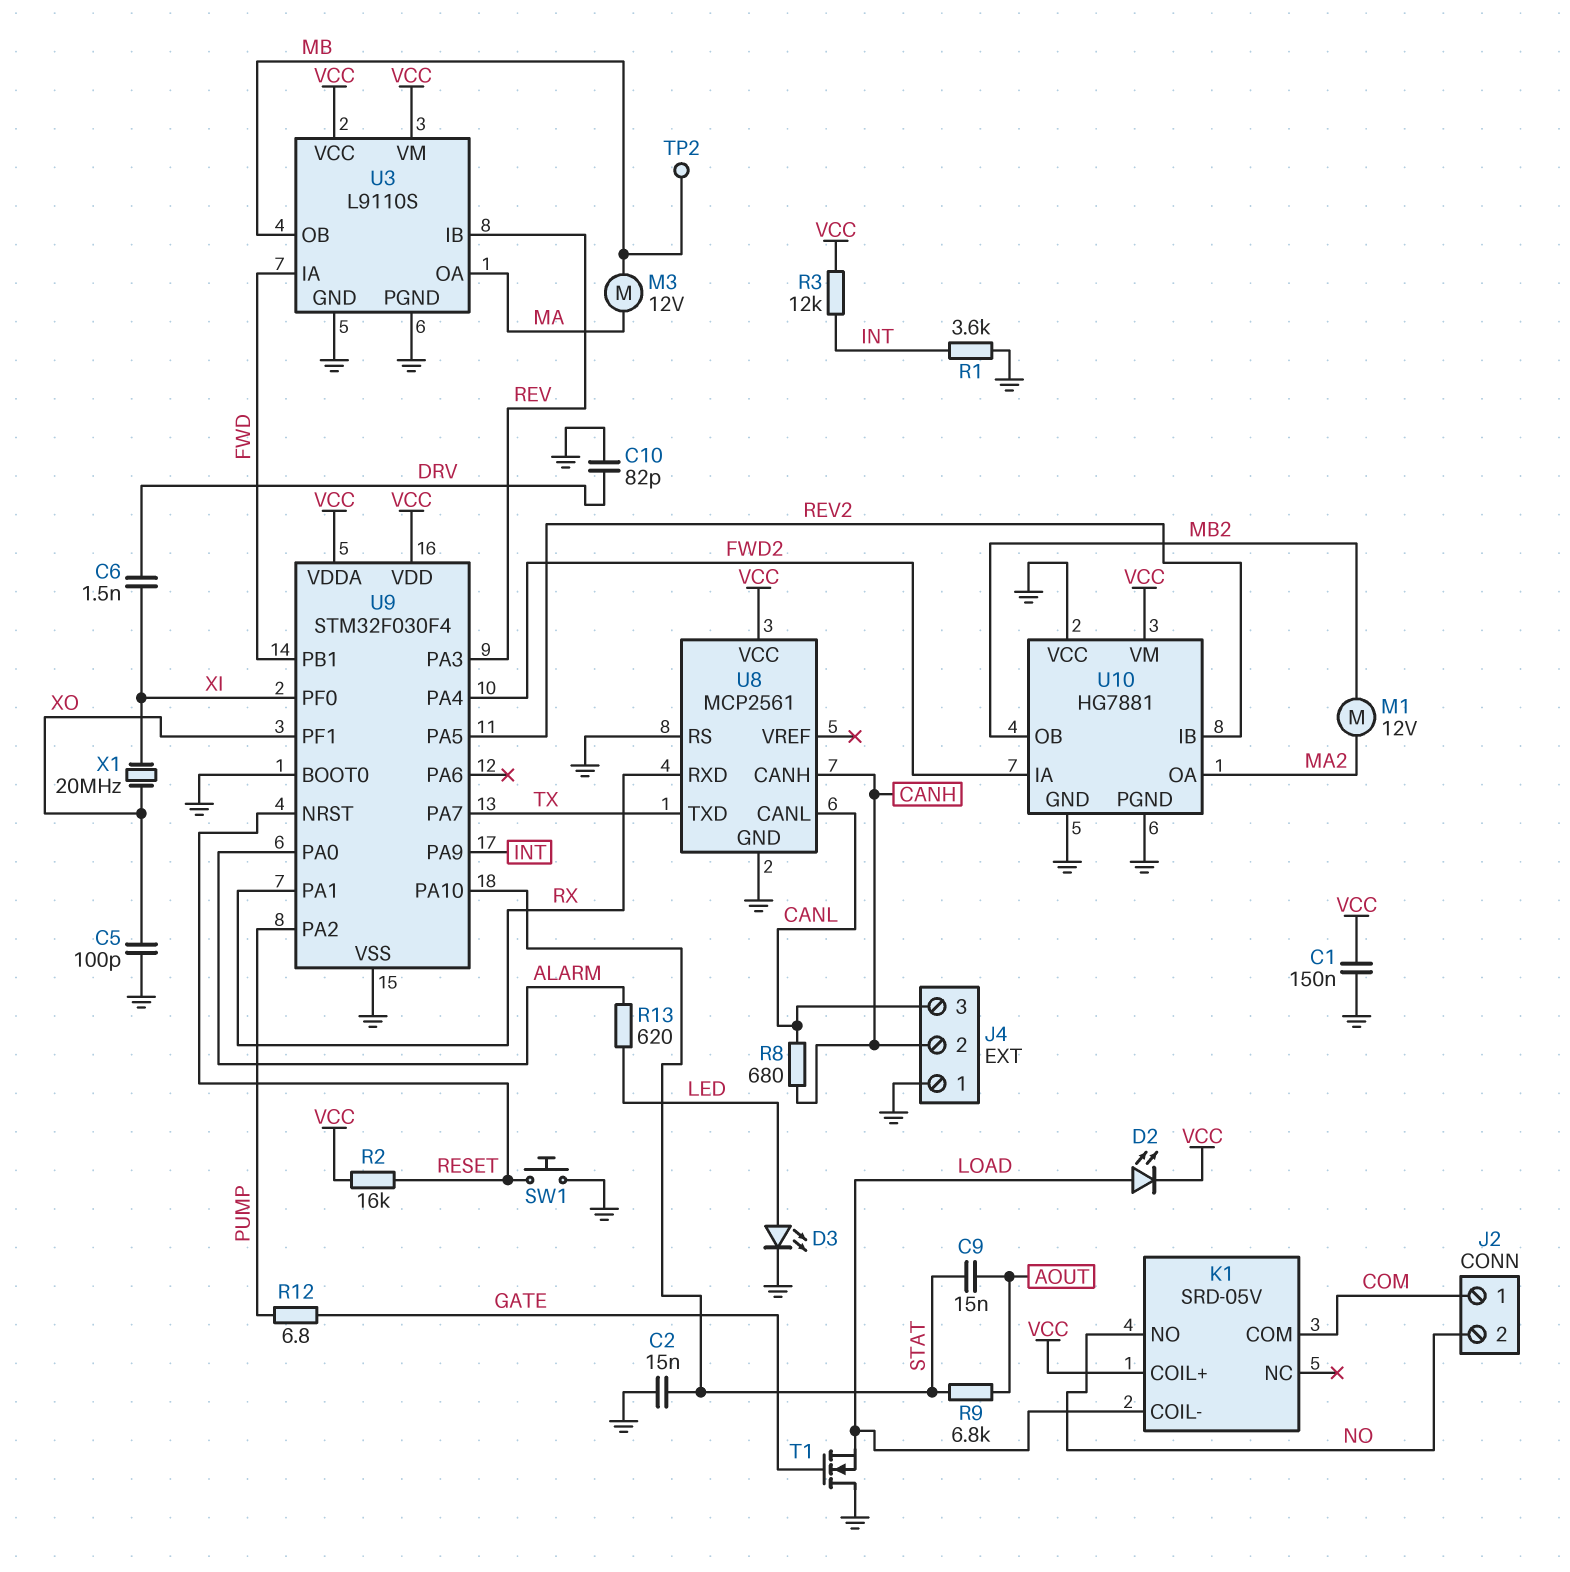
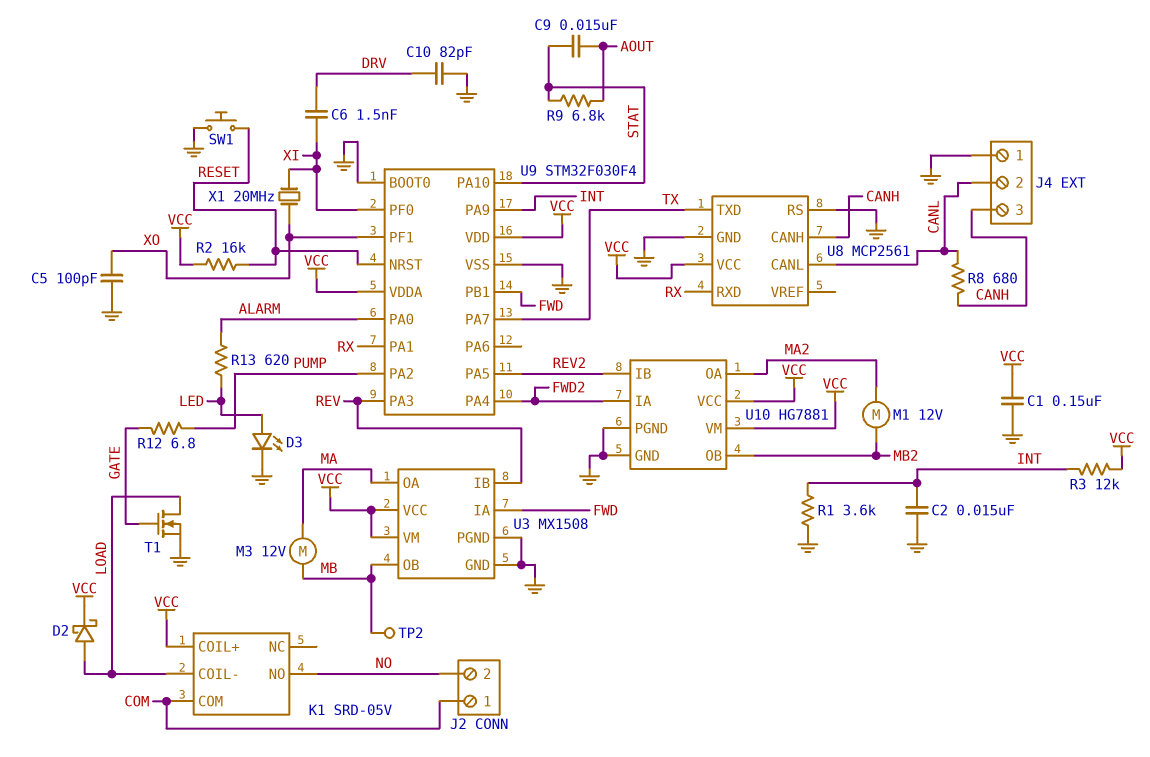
C2: 15nF (GND, STAT) -> 15nF (GND, INT)
D2: LED (A LOAD, K VCC) -> schottky (A LOAD, K VCC)
J4 pin 2: CANH -> CANL
J4 pin 3: CANL -> CANH
T1: NMOS (G GATE, D GND, S LOAD) -> NMOS (G GATE, D LOAD, S GND)
U3: L9110S -> MX1508
U10 pin VCC: GND -> VCC

